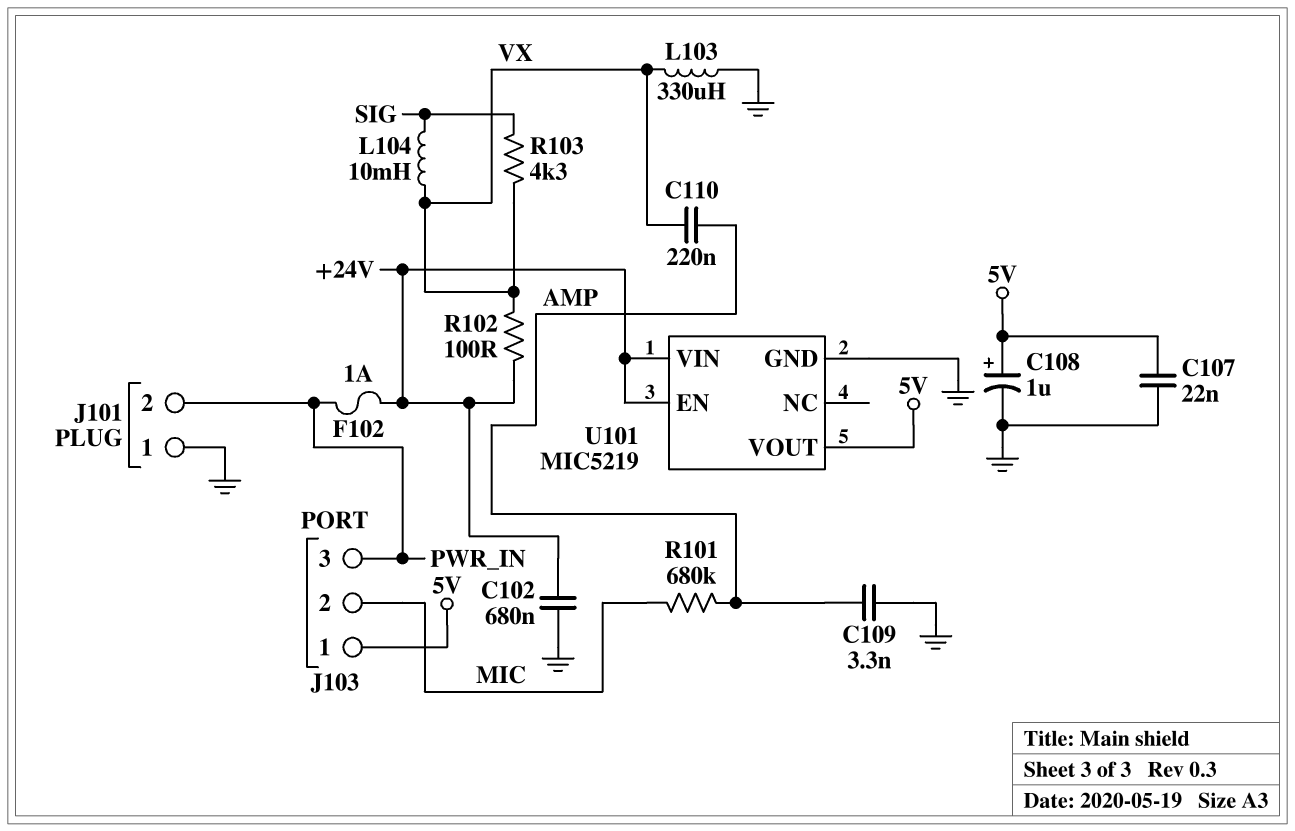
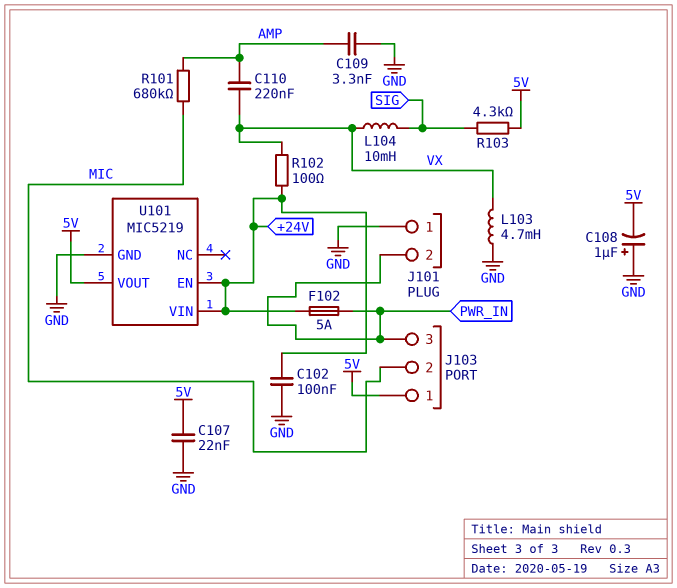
C102: 680nF (+24V, GND) -> 100nF (+24V, GND)
C108: 1uF (plus 5V, minus GND) -> 1uF (plus GND, minus 5V)
F102: 1A (+24V, PWR_IN) -> 5A (+24V, PWR_IN)
L103: 330uH (GND, VX) -> 4.7mH (GND, VX)
R103: 4.3k (SIG, VX) -> 4.3k (5V, SIG)

